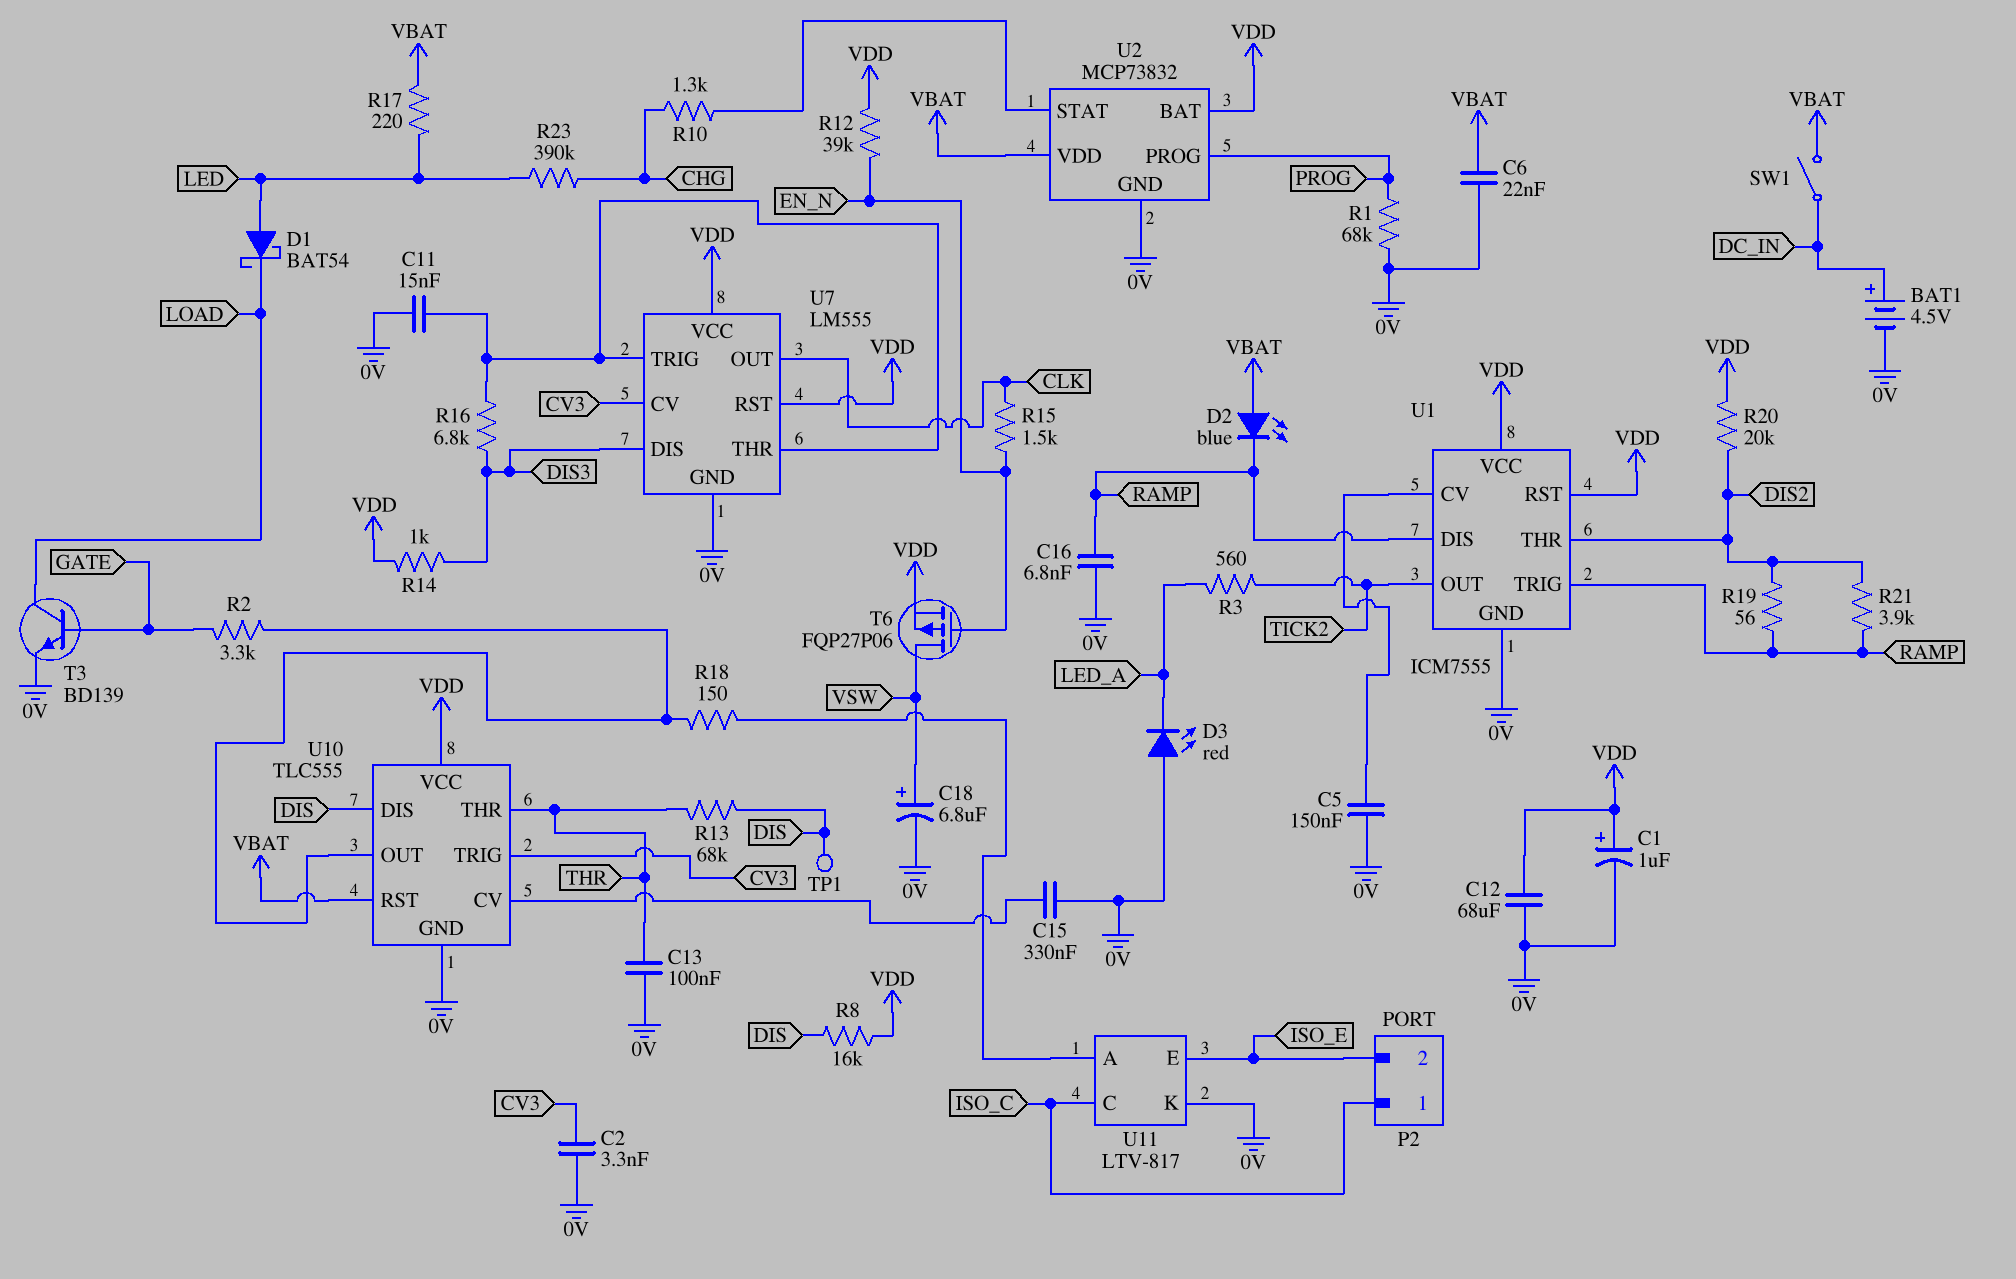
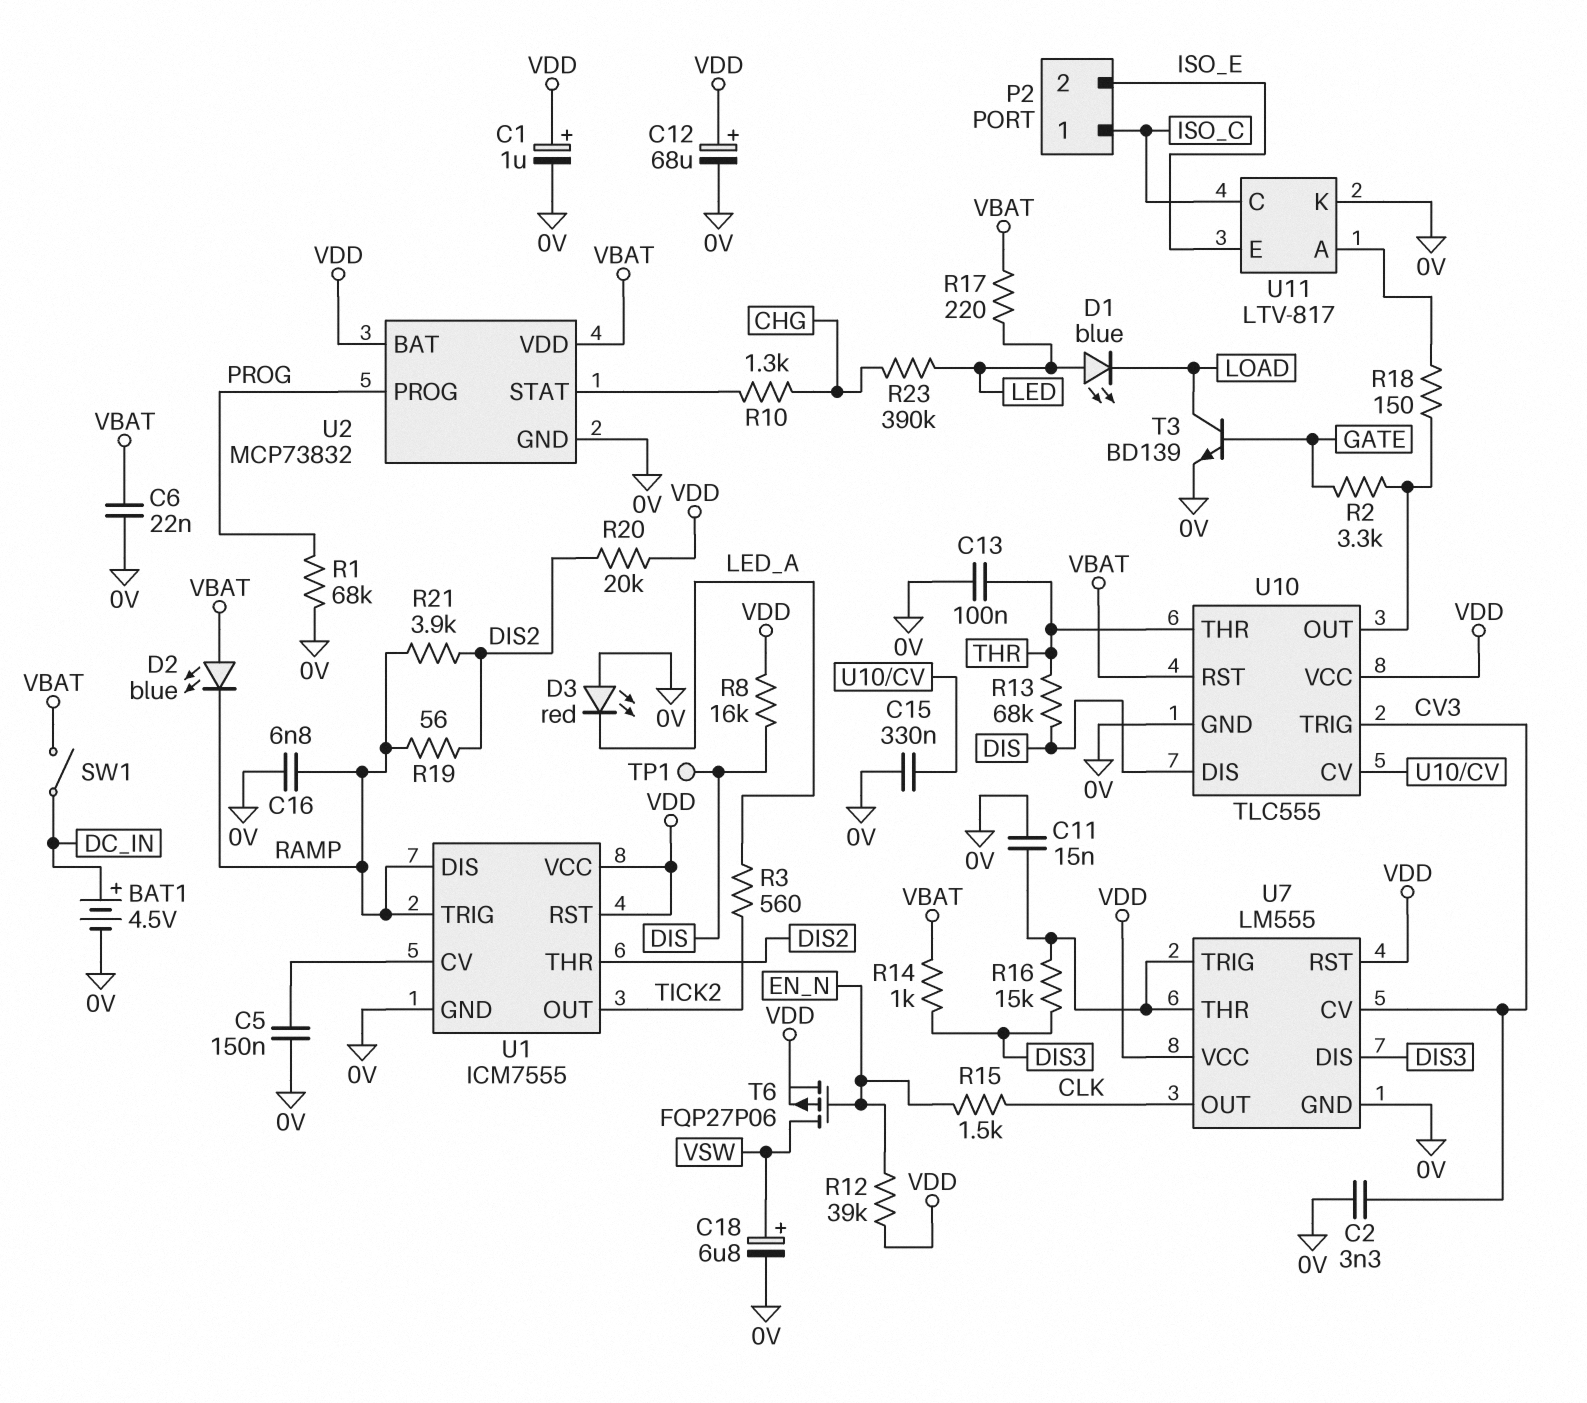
C12: 68uF (0V, VDD) -> 68uF (plus VDD, minus 0V)
D1: schottky BAT54 (A LED, K LOAD) -> LED blue (A LED, K LOAD)
R14: 1k (DIS3, VDD) -> 1k (DIS3, VBAT)
R16: 6.8k (DIS3, U7/THR) -> 15k (DIS3, U7/THR)

